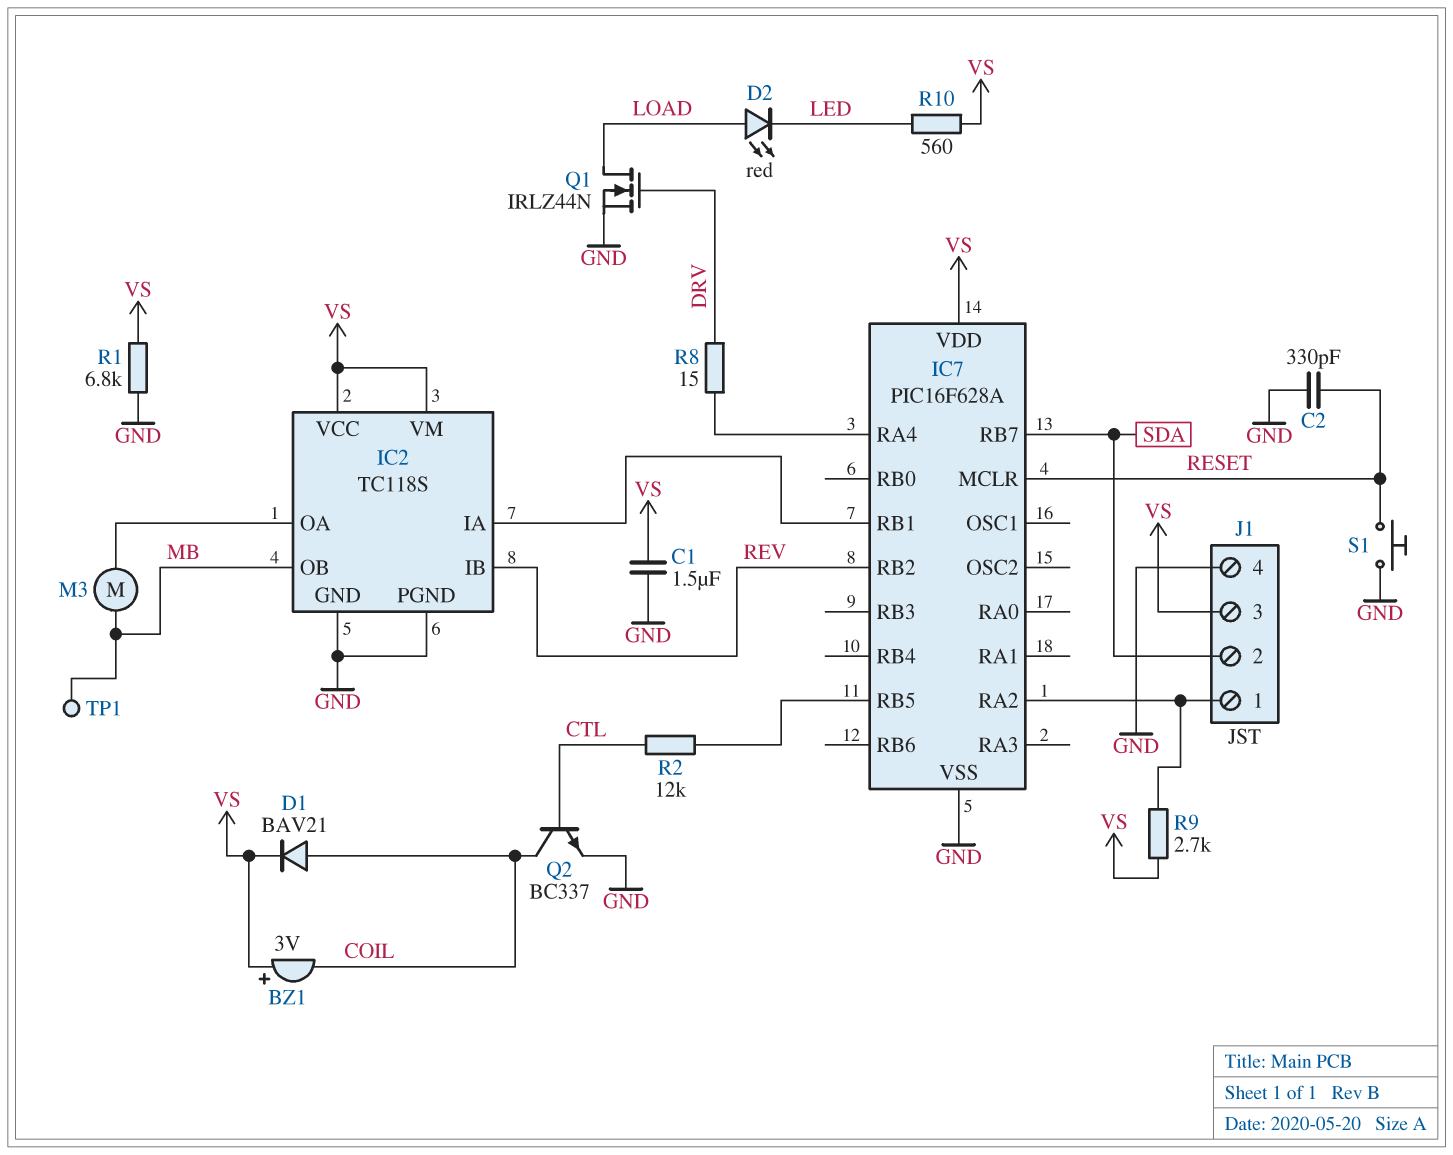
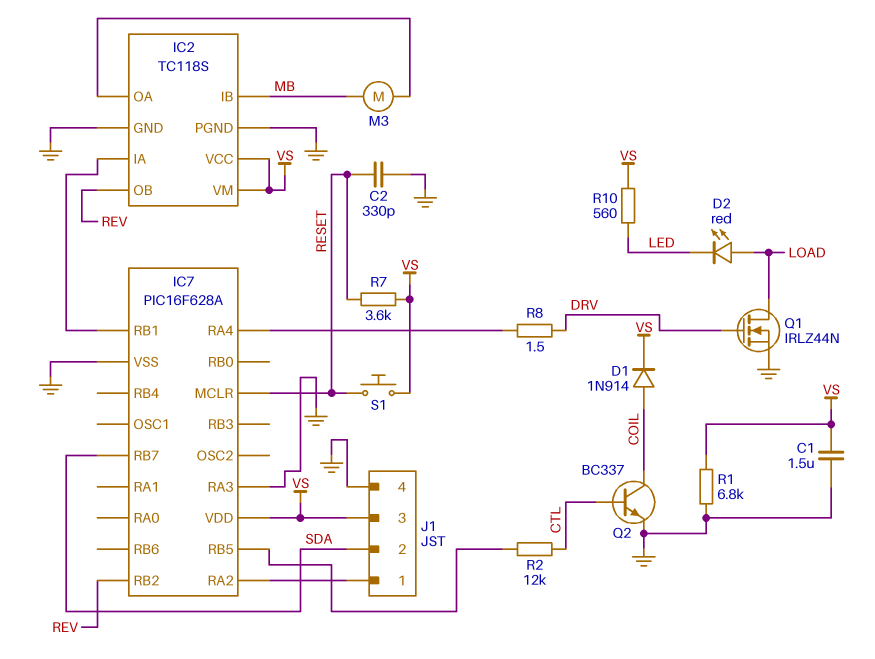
BZ1: buzzer 3V (plus VS, minus COIL) -> none
D1: diode BAV21 (A COIL, K VS) -> diode 1N914 (A COIL, K VS)
IC2 pin IB: REV -> MB
IC2 pin OB: MB -> REV
IC7 pin RA3: none -> GND
R7: none -> 3.6k (RESET, VS)
R8: 15 (DRV, IC7/RA4) -> 1.5 (DRV, IC7/RA4)
R9: 2.7k (IC7/RA2, VS) -> none
S1: button (GND, RESET) -> button (RESET, VS)
TP1: test point (MB) -> none

